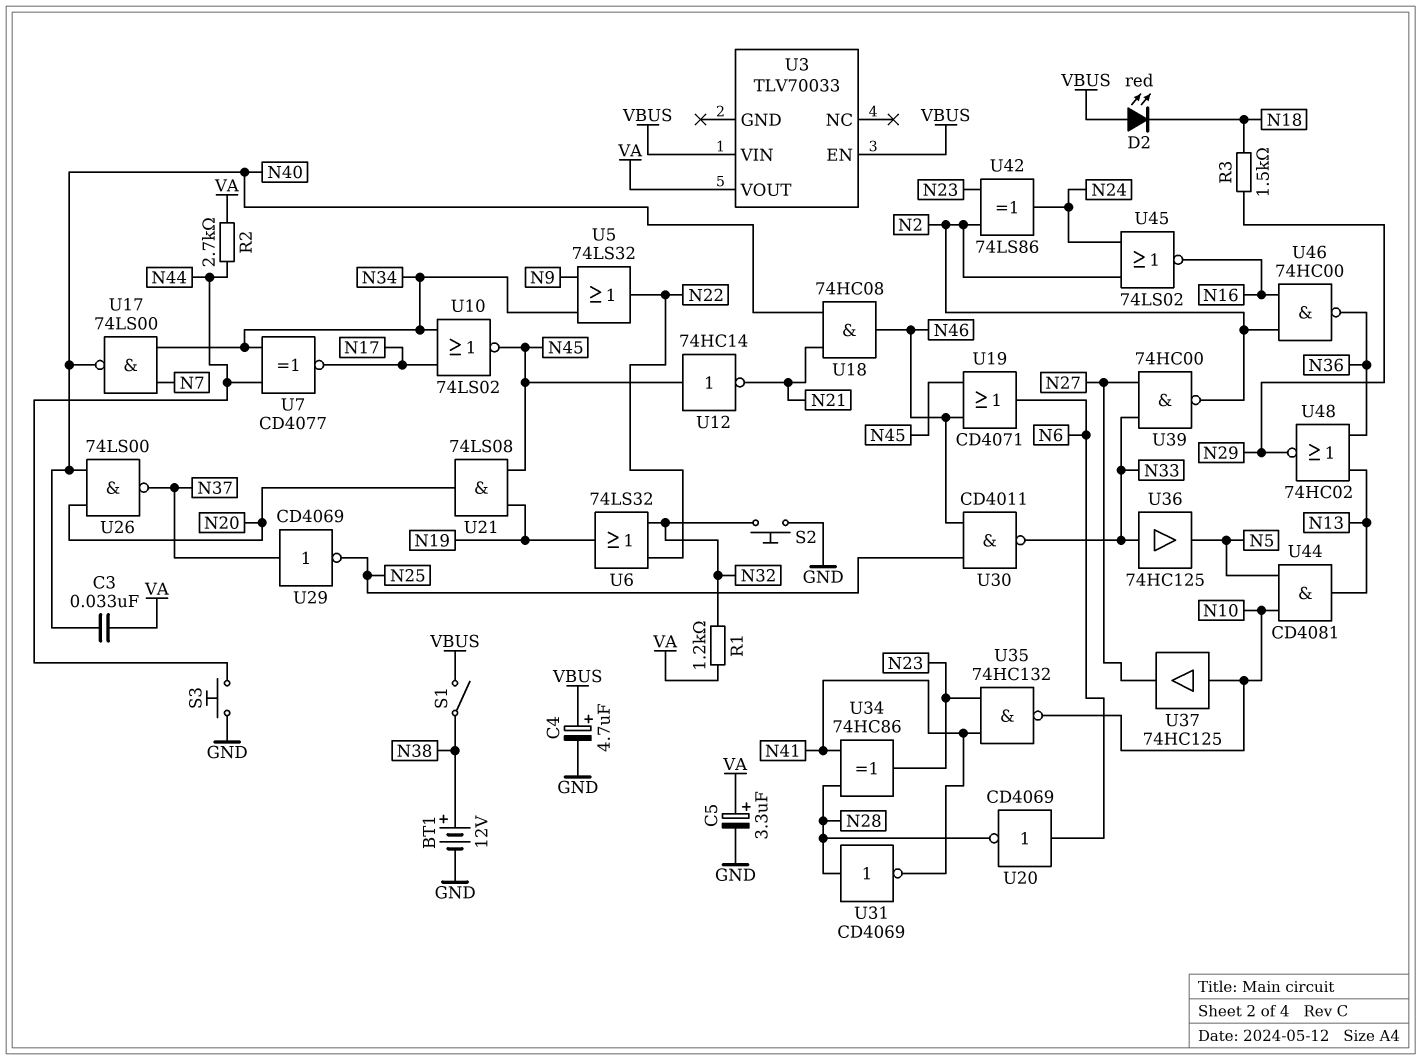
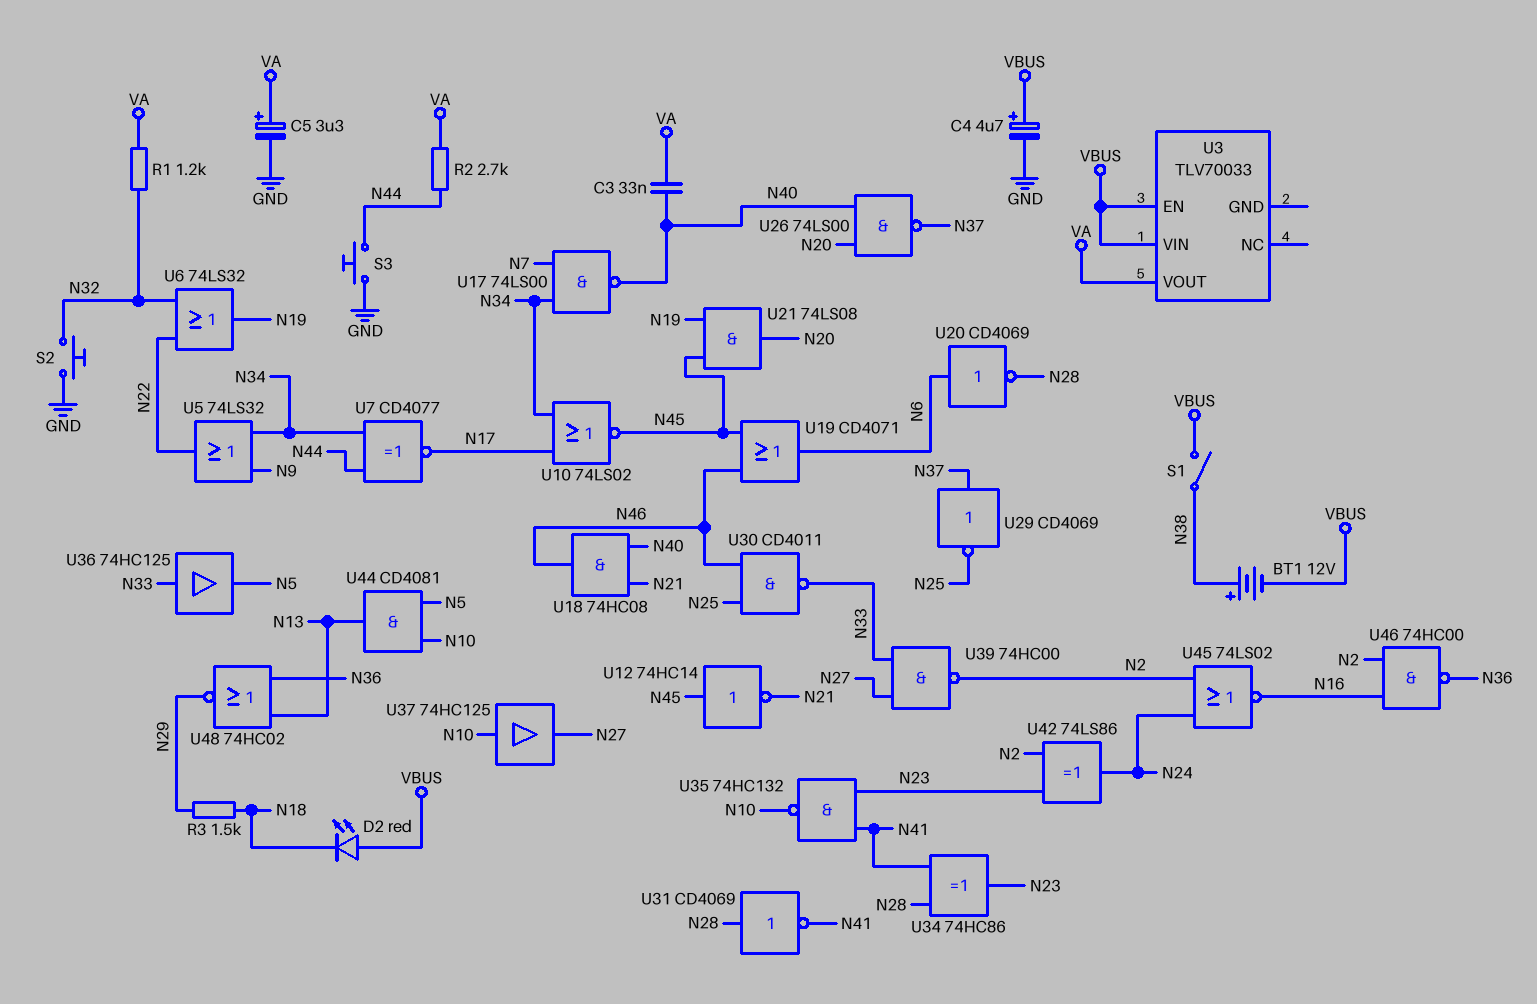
BT1: 12V (plus N38, minus GND) -> 12V (plus N38, minus VBUS)

